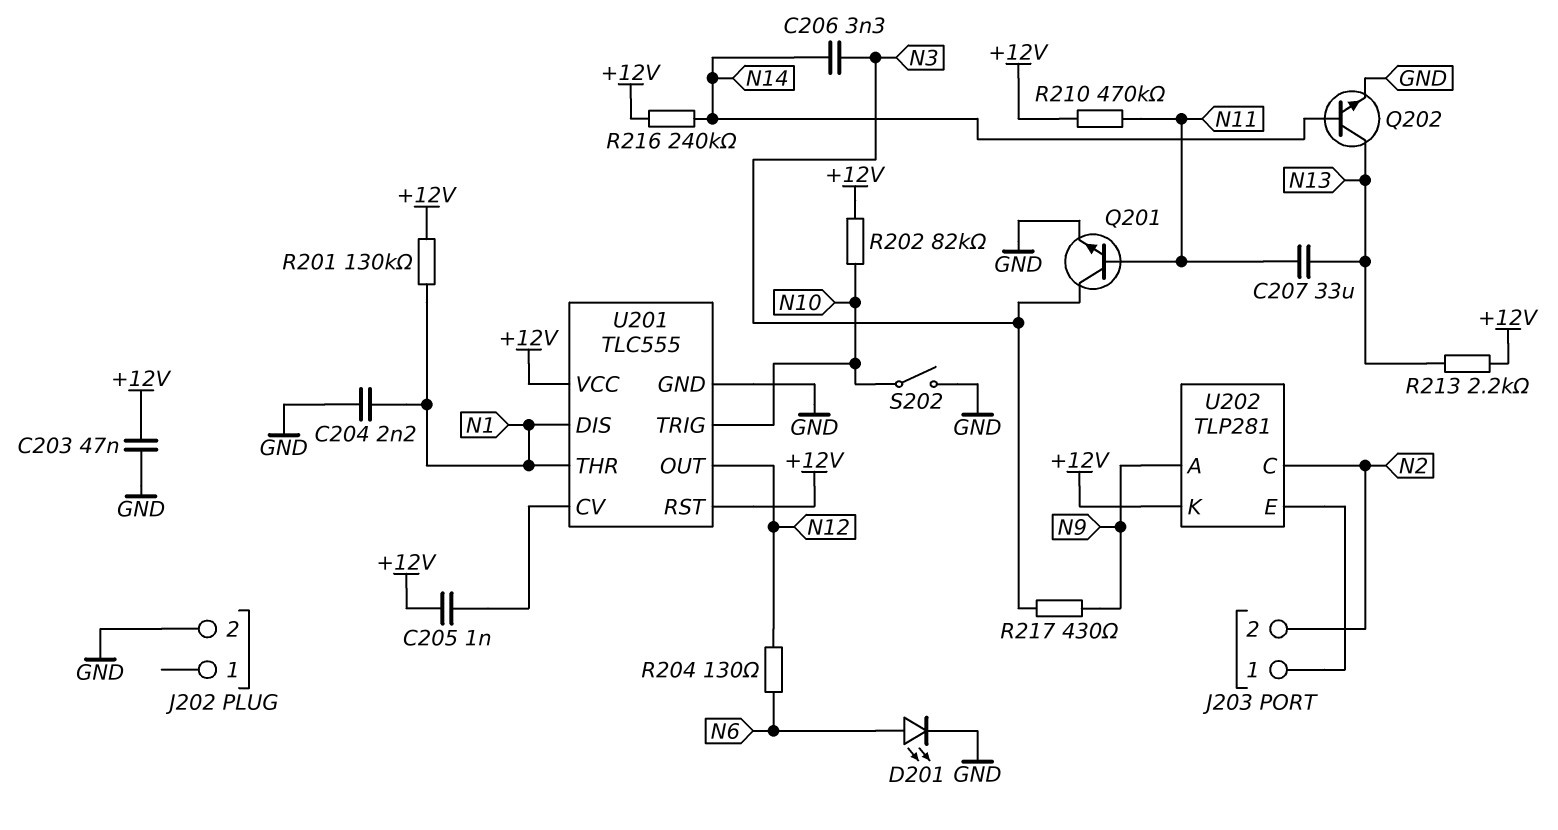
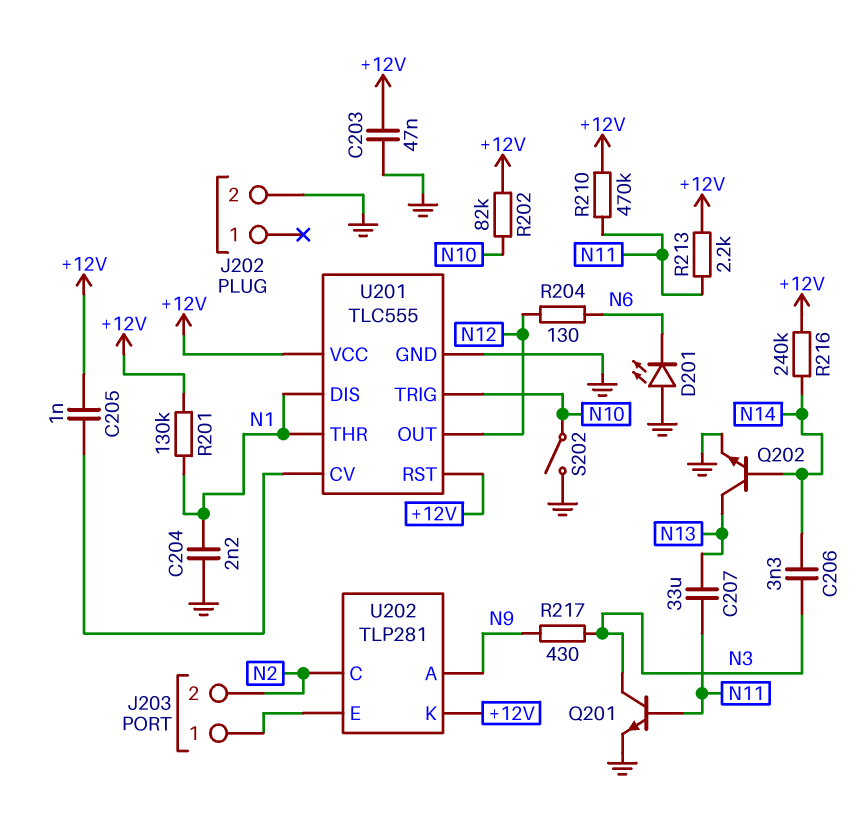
D201: LED (A N6, K GND) -> LED (A GND, K N6)
R213: 2.2k (+12V, N13) -> 2.2k (+12V, N11)

